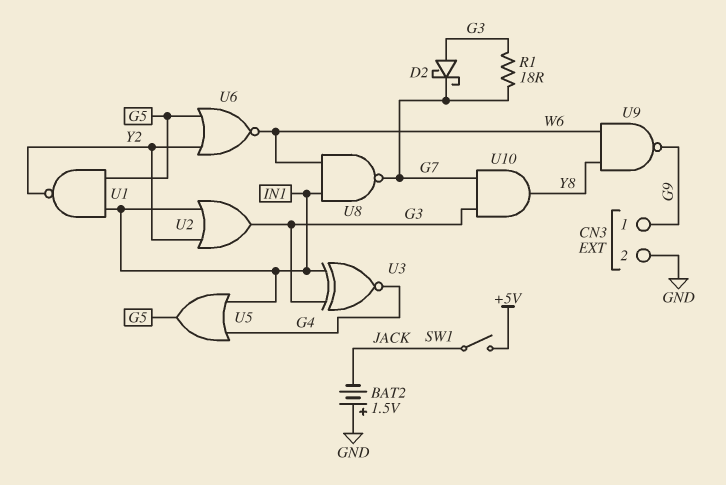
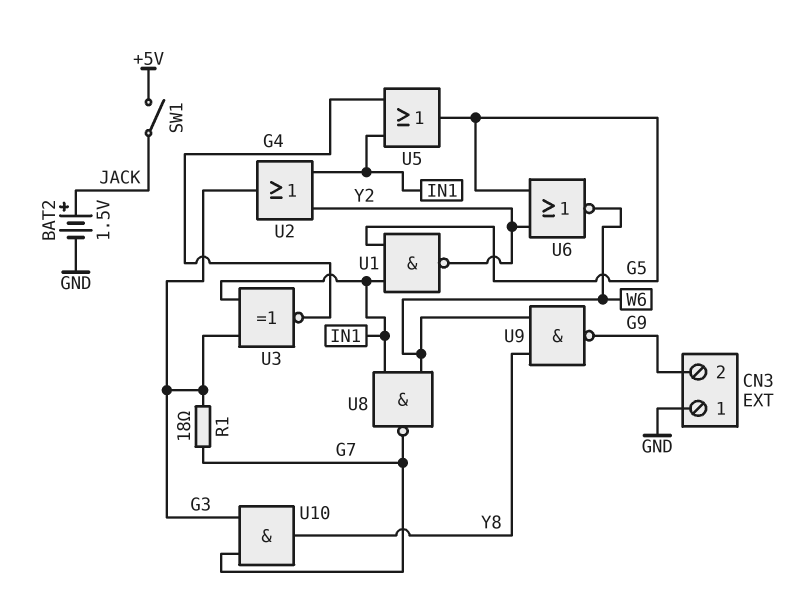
BAT2: 1.5V (plus GND, minus JACK) -> 1.5V (plus JACK, minus GND)
CN3 pin 1: G9 -> GND
CN3 pin 2: GND -> G9
D2: schottky (A G3, K G7) -> none

